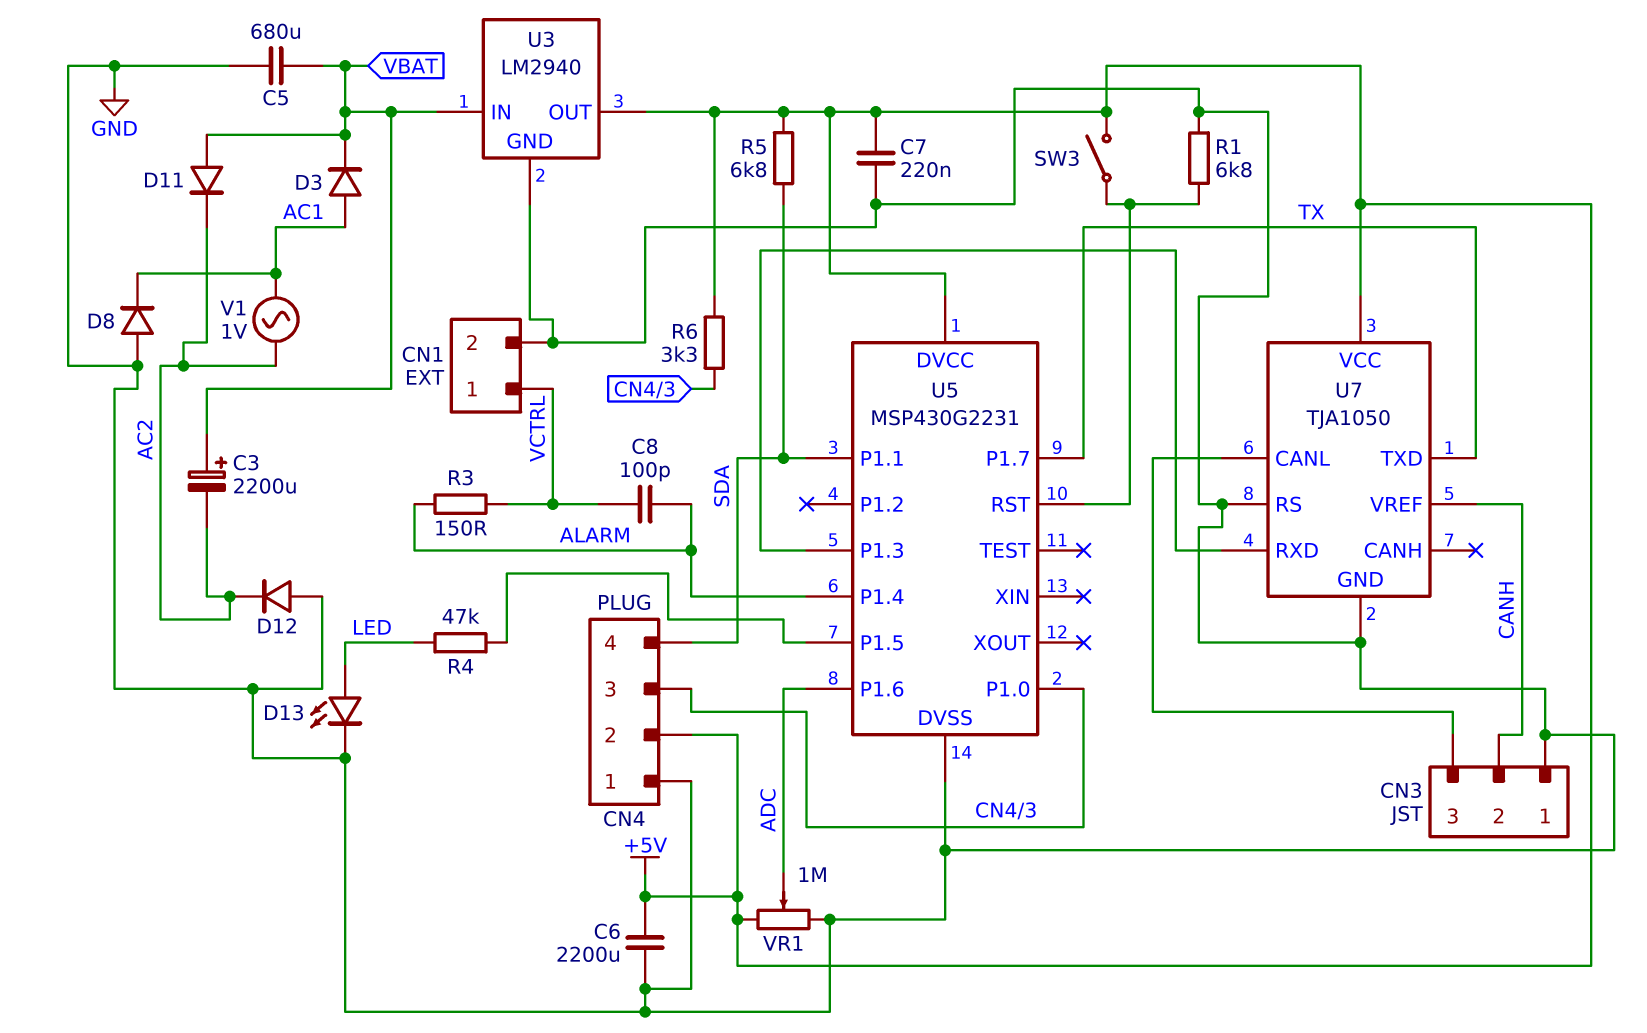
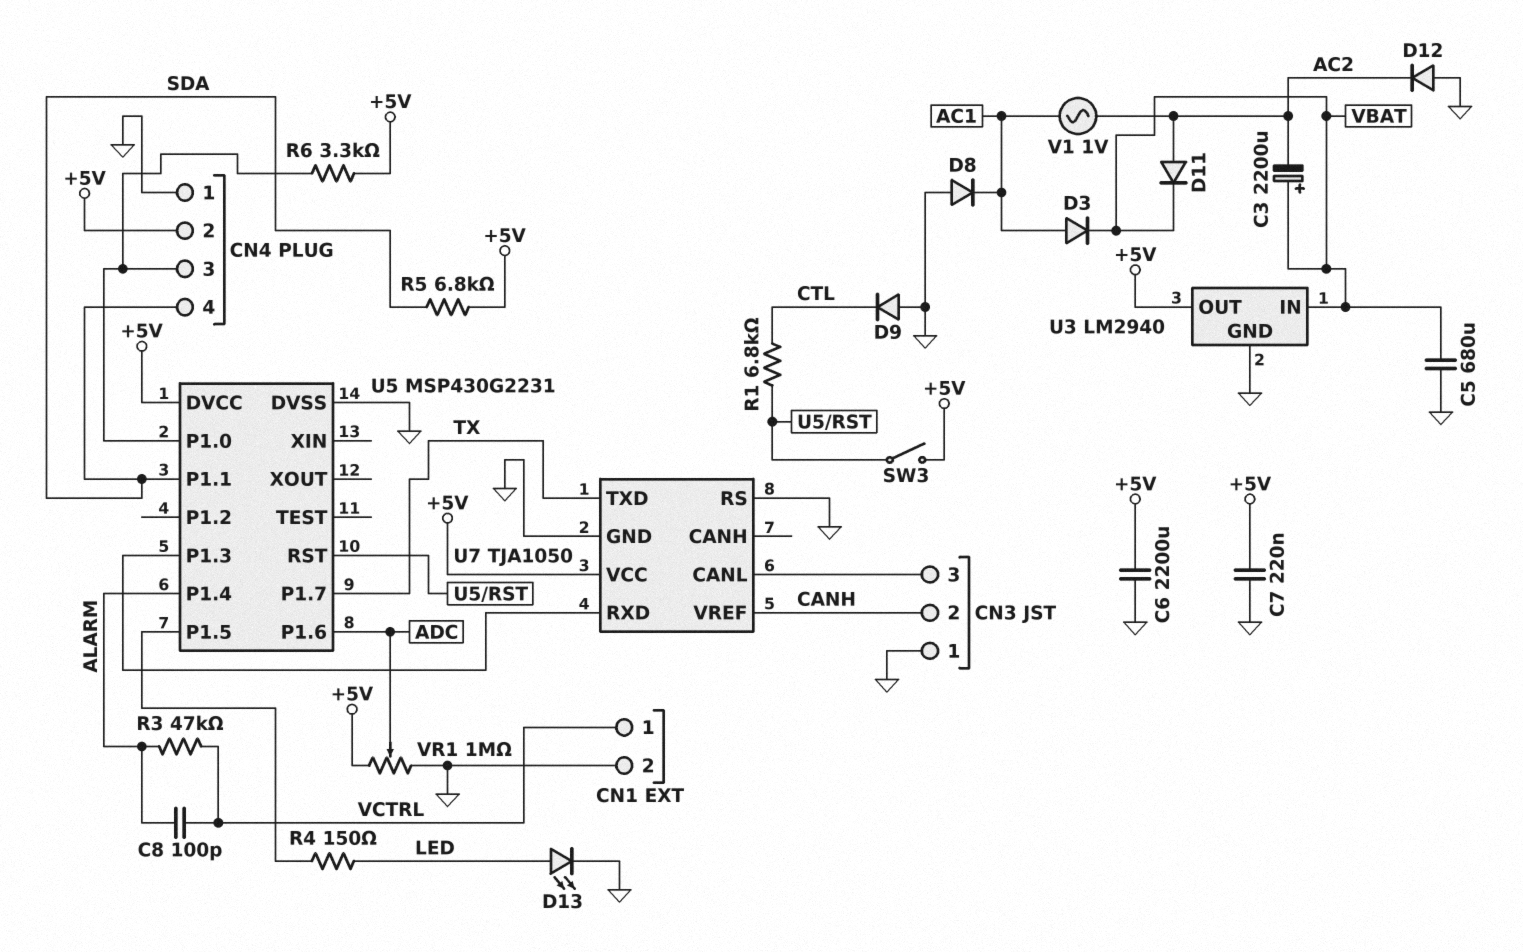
D9: none -> diode (A GND, K CTL)
D11: diode (A VBAT, K AC2) -> diode (A AC2, K VBAT)
R1: 6.8k (GND, U5/RST) -> 6.8k (CTL, U5/RST)
R3: 150 (ALARM, VCTRL) -> 47k (ALARM, VCTRL)
R4: 47k (LED, U5/P1.5) -> 150 (LED, U5/P1.5)

